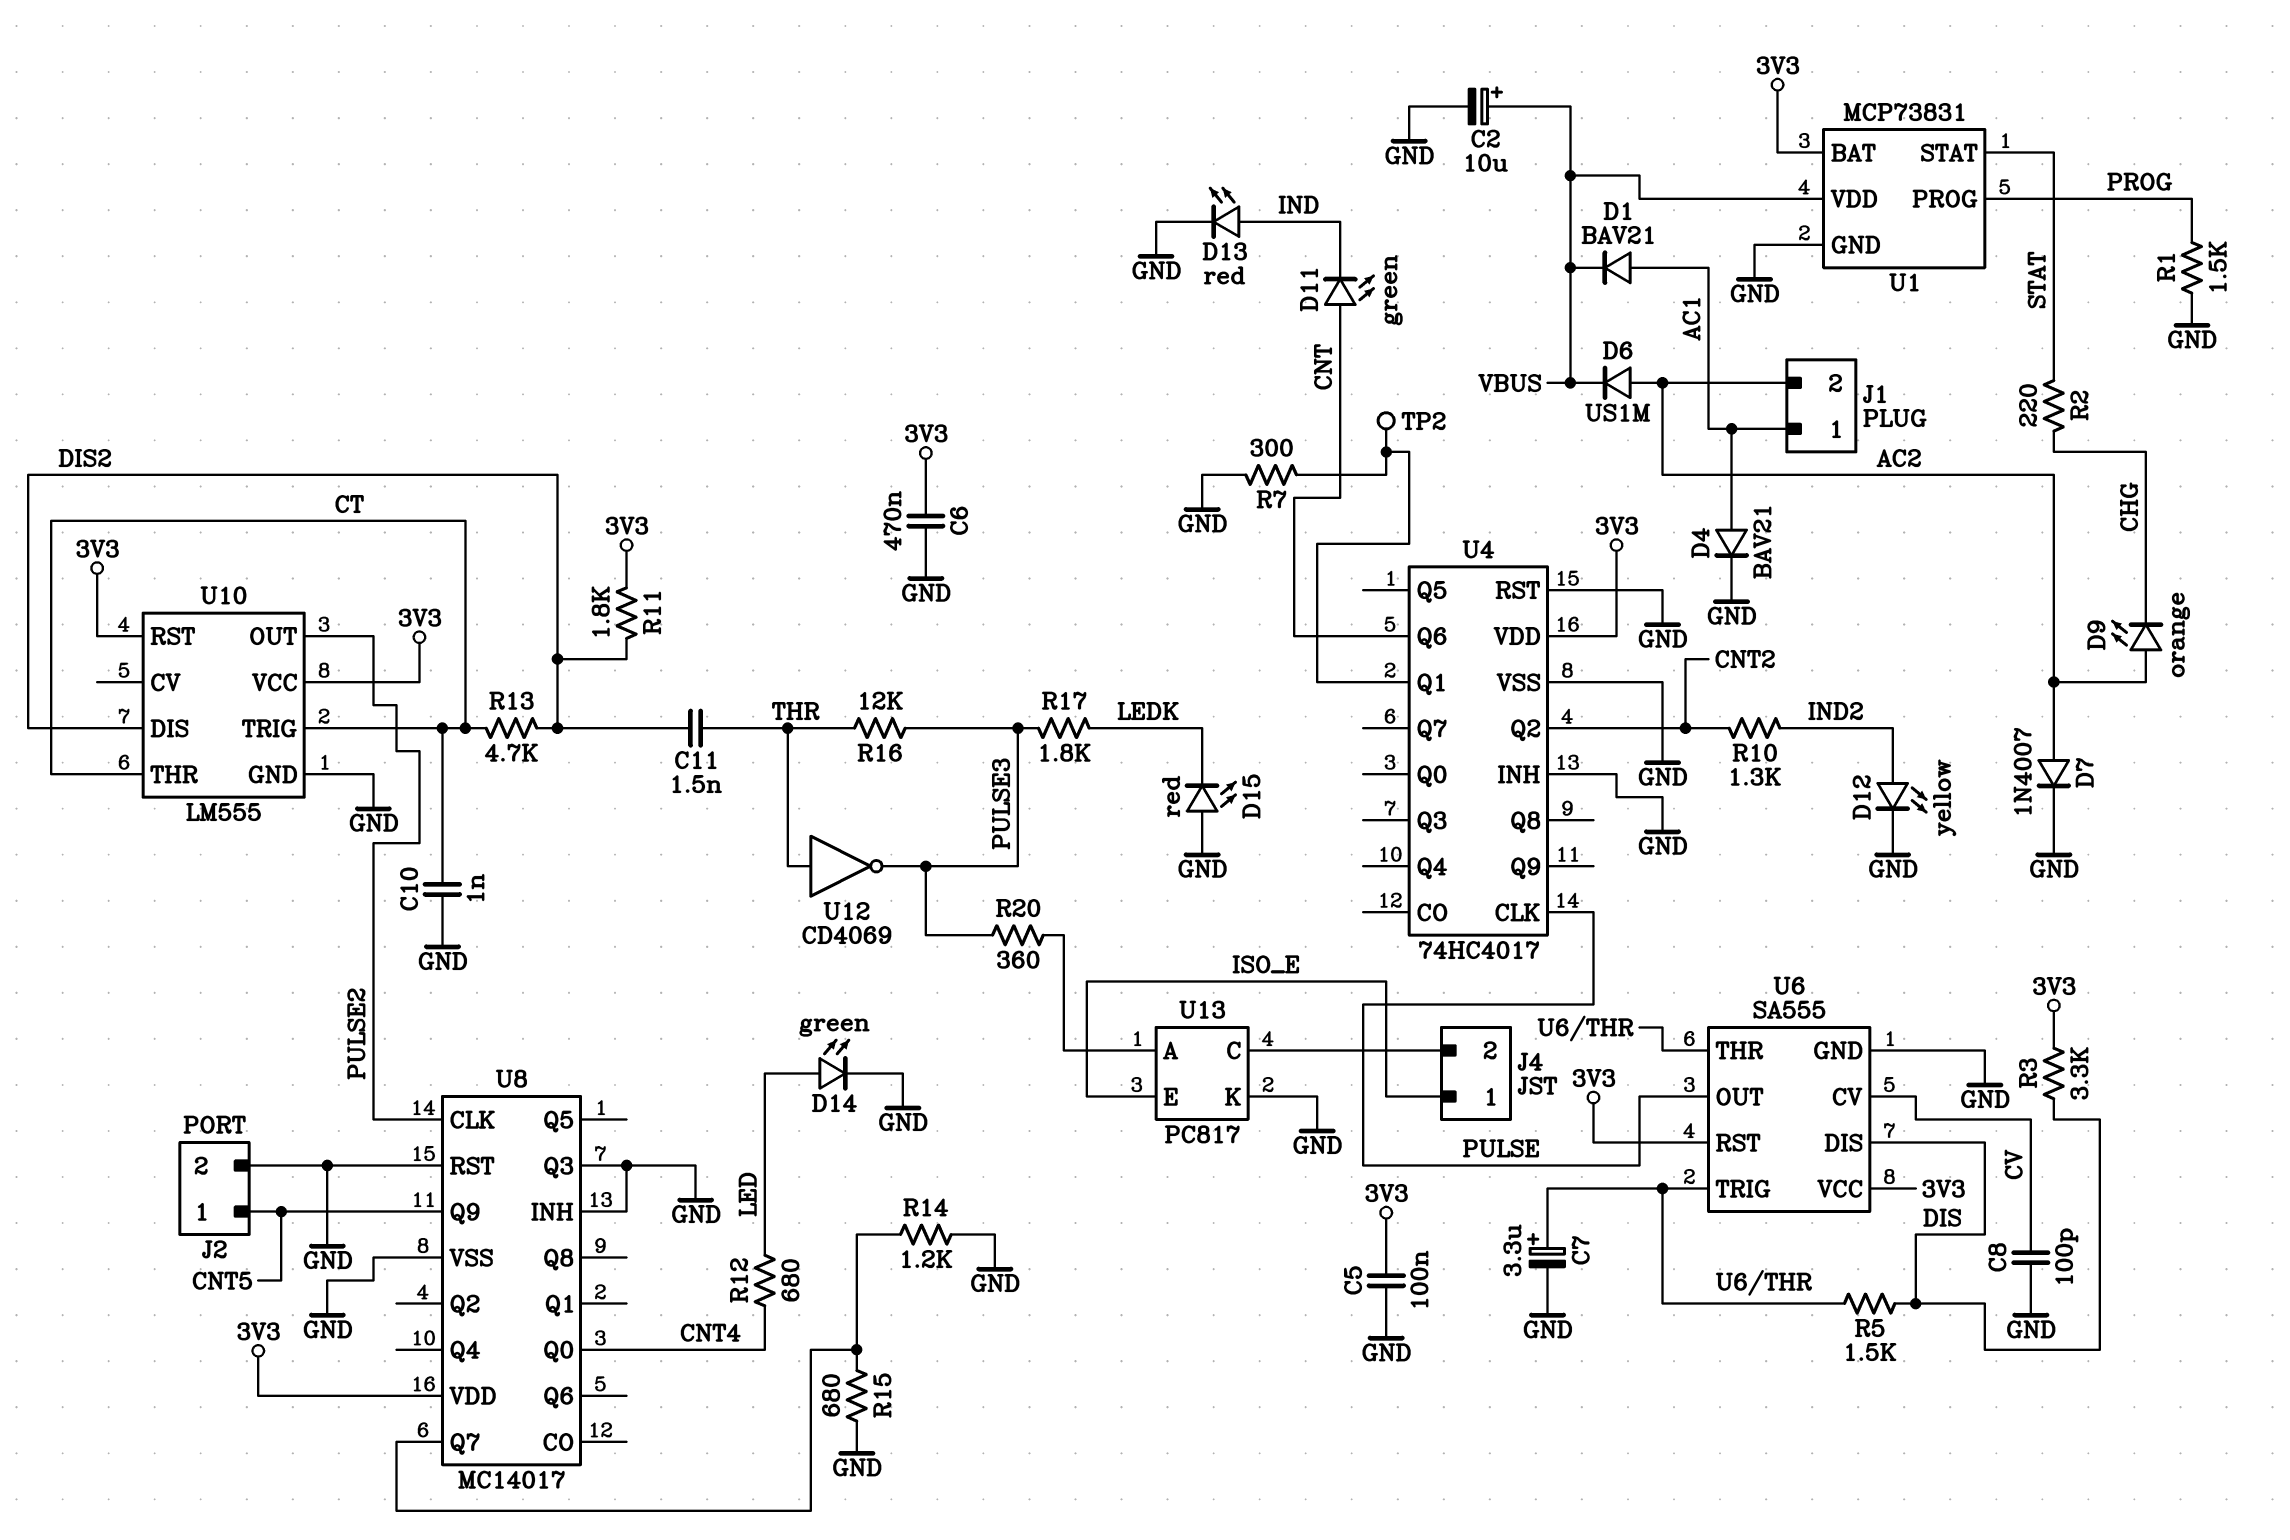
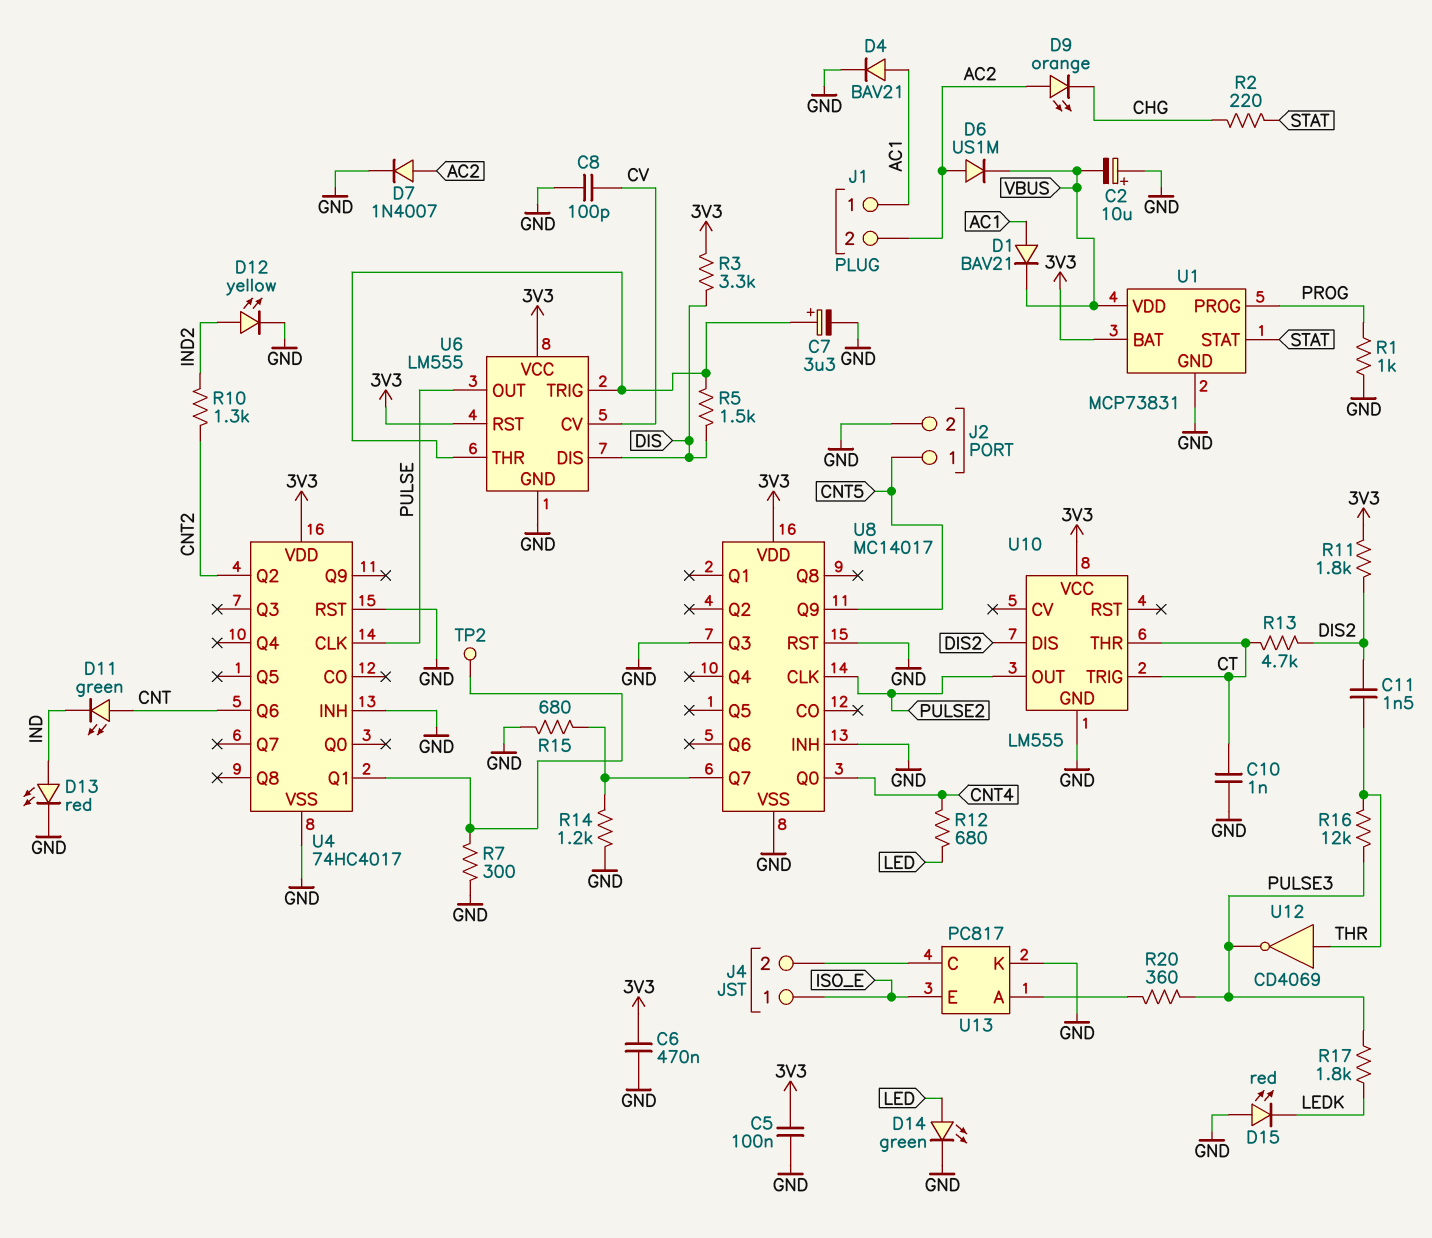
C2: 10uF (plus VBUS, minus GND) -> 10uF (plus GND, minus VBUS)
R1: 1.5k (GND, PROG) -> 1k (GND, PROG)
U6: SA555 -> LM555
U10 pin RST: 3V3 -> none

